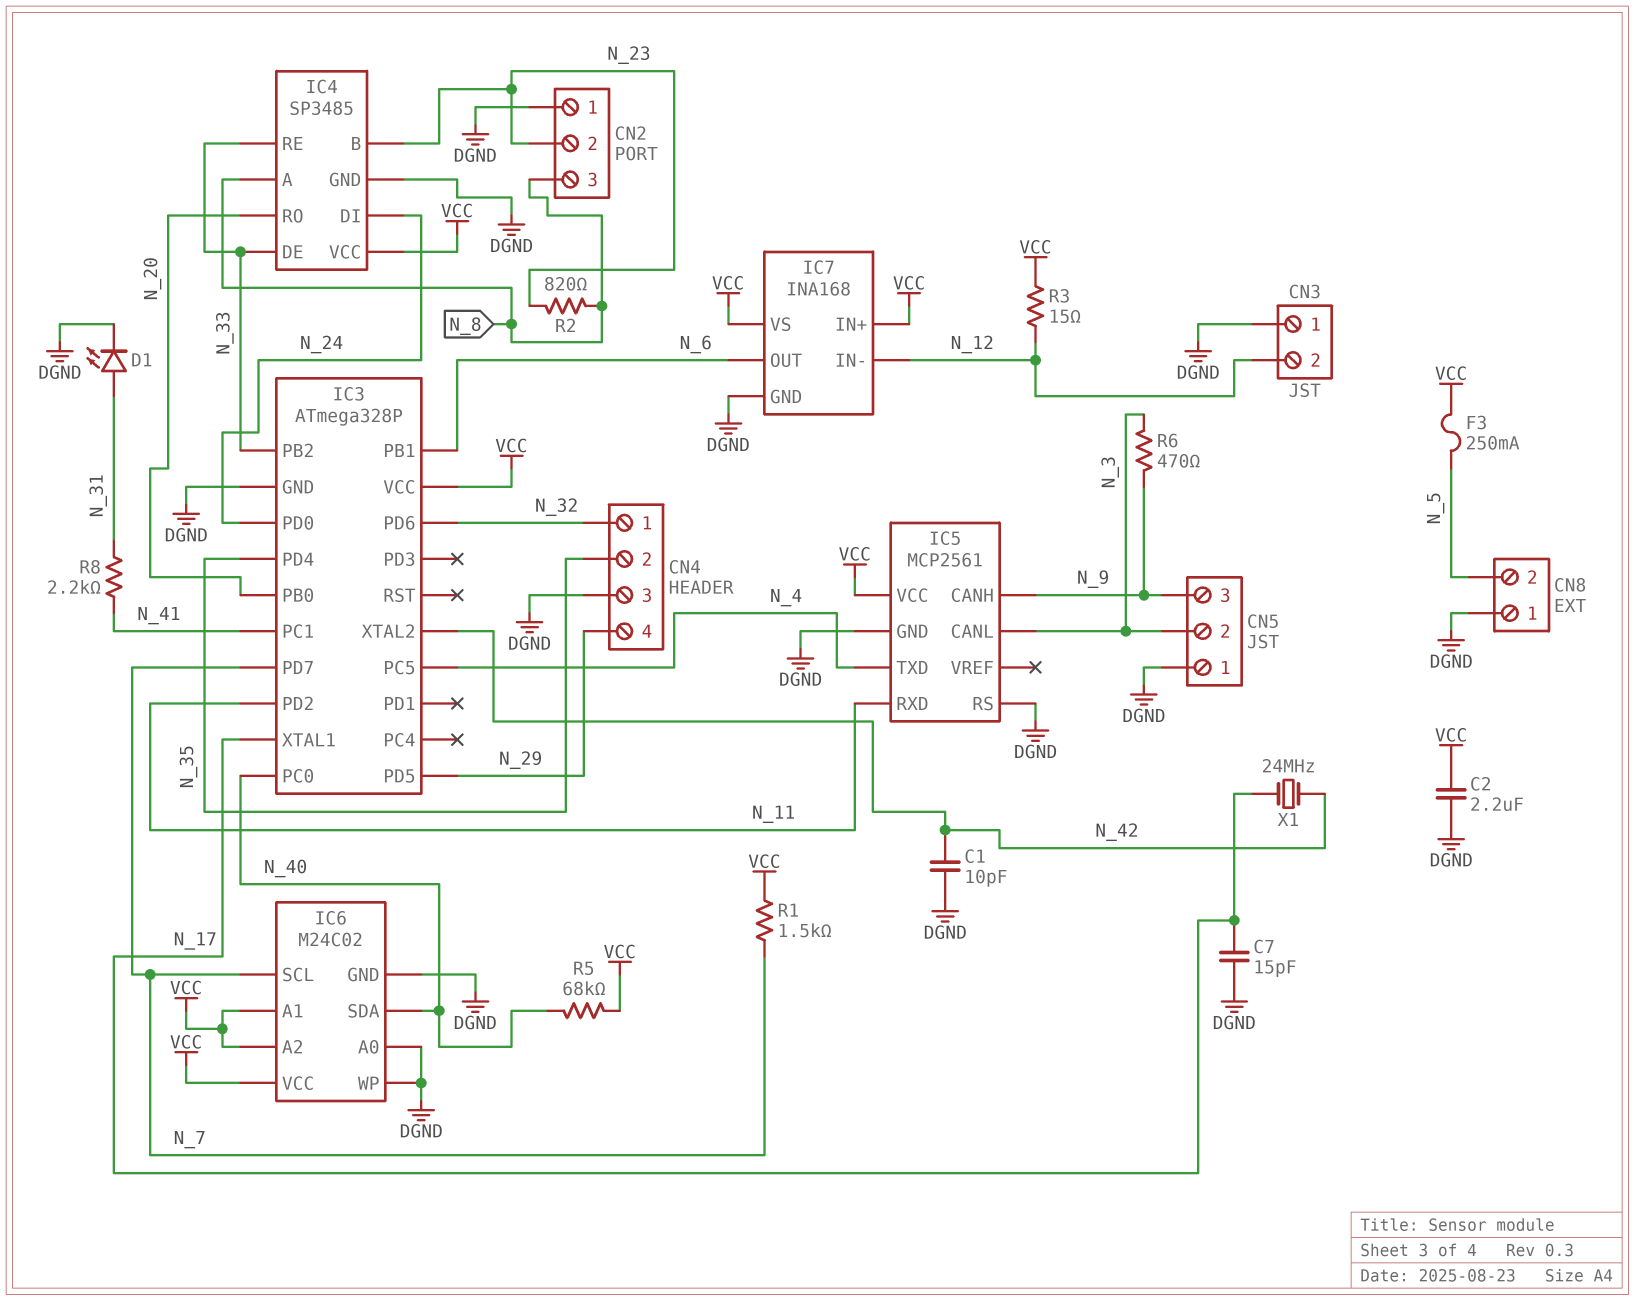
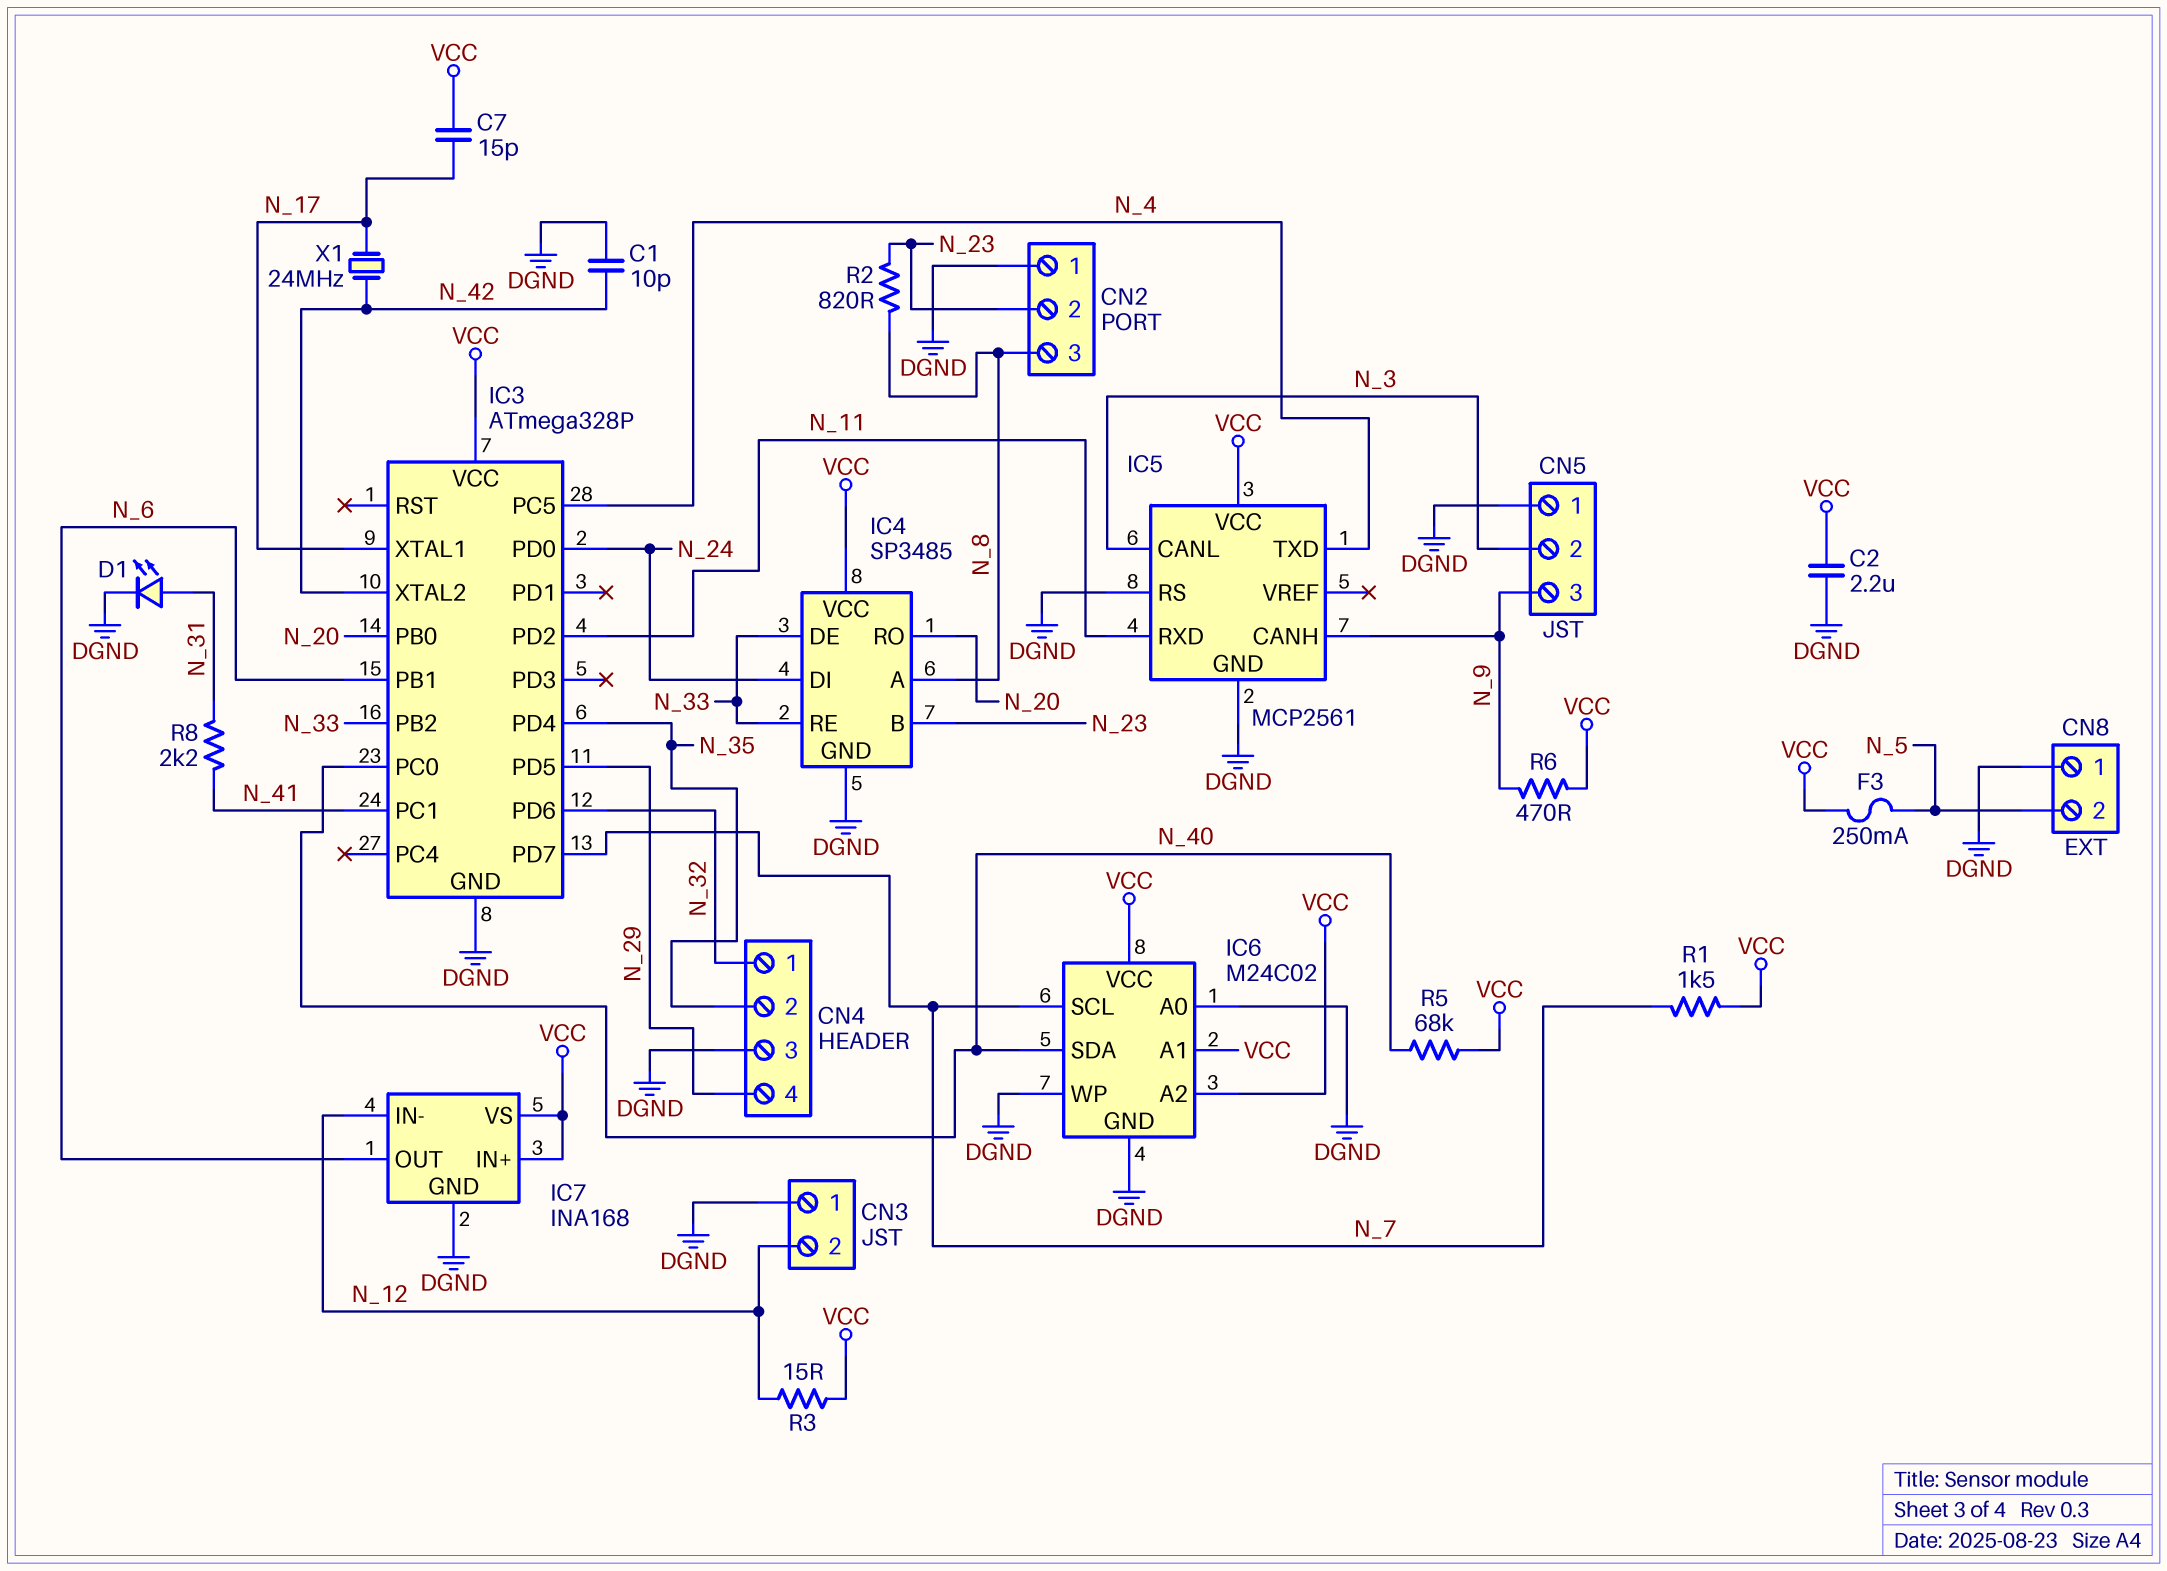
C7: 15pF (DGND, N_17) -> 15pF (N_17, VCC)
R6: 470 (N_3, N_9) -> 470 (N_9, VCC)

